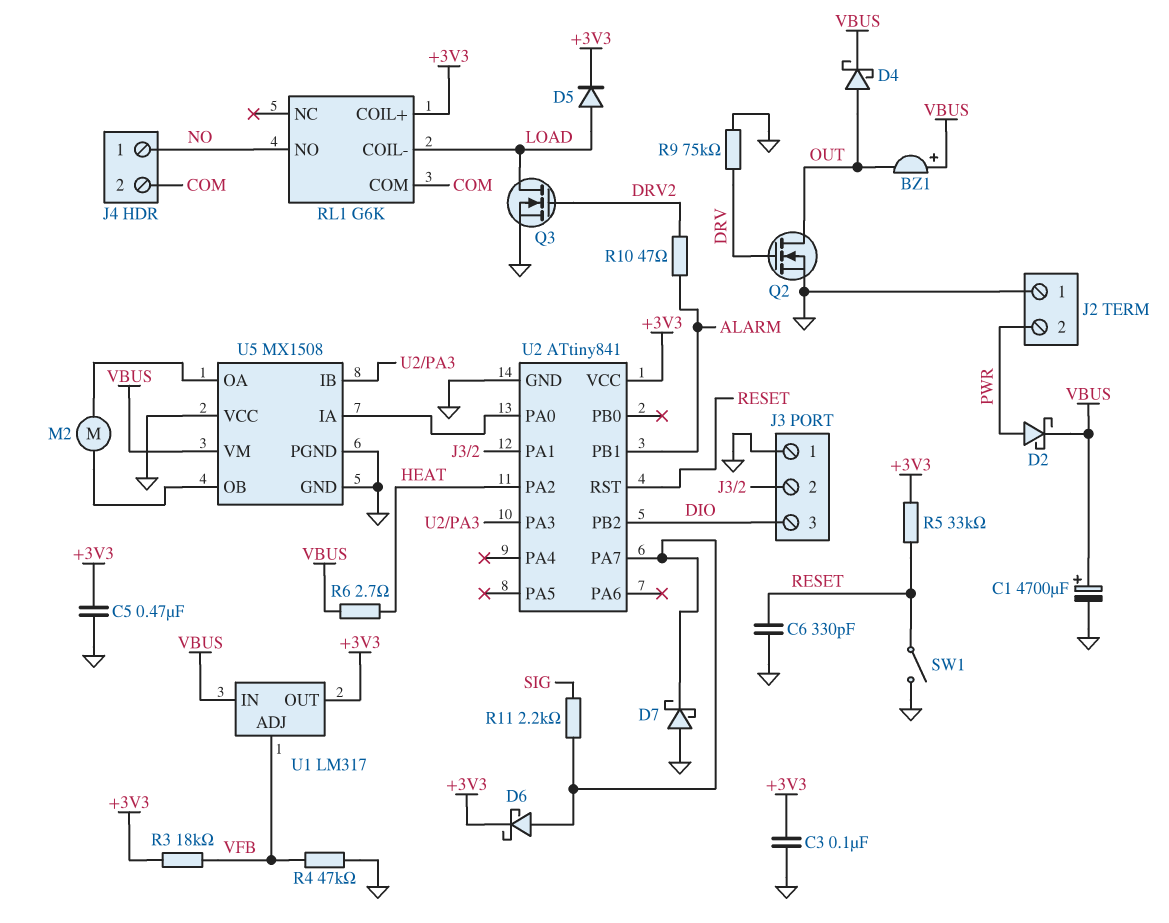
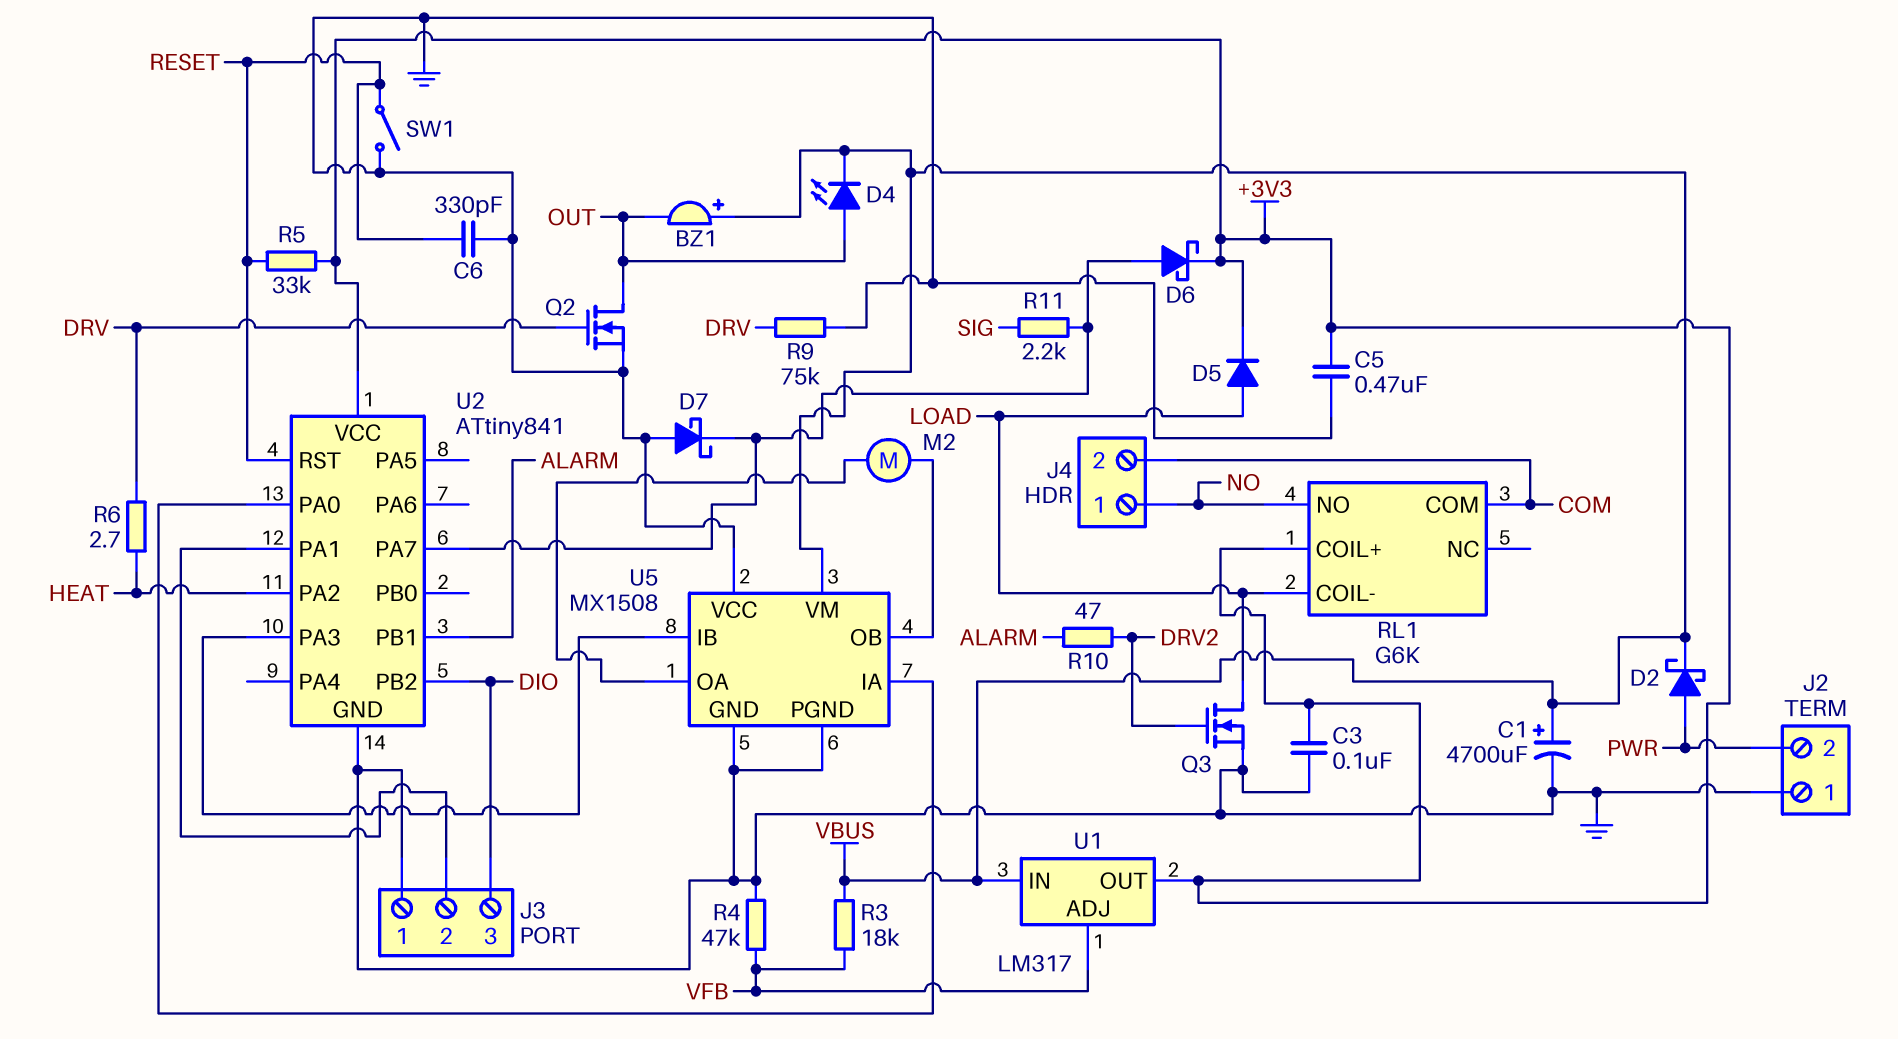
D4: schottky (A OUT, K VBUS) -> LED (A OUT, K VBUS)
R3: 18k (+3V3, VFB) -> 18k (VBUS, VFB)
R6: 2.7 (HEAT, VBUS) -> 2.7 (DRV, HEAT)

